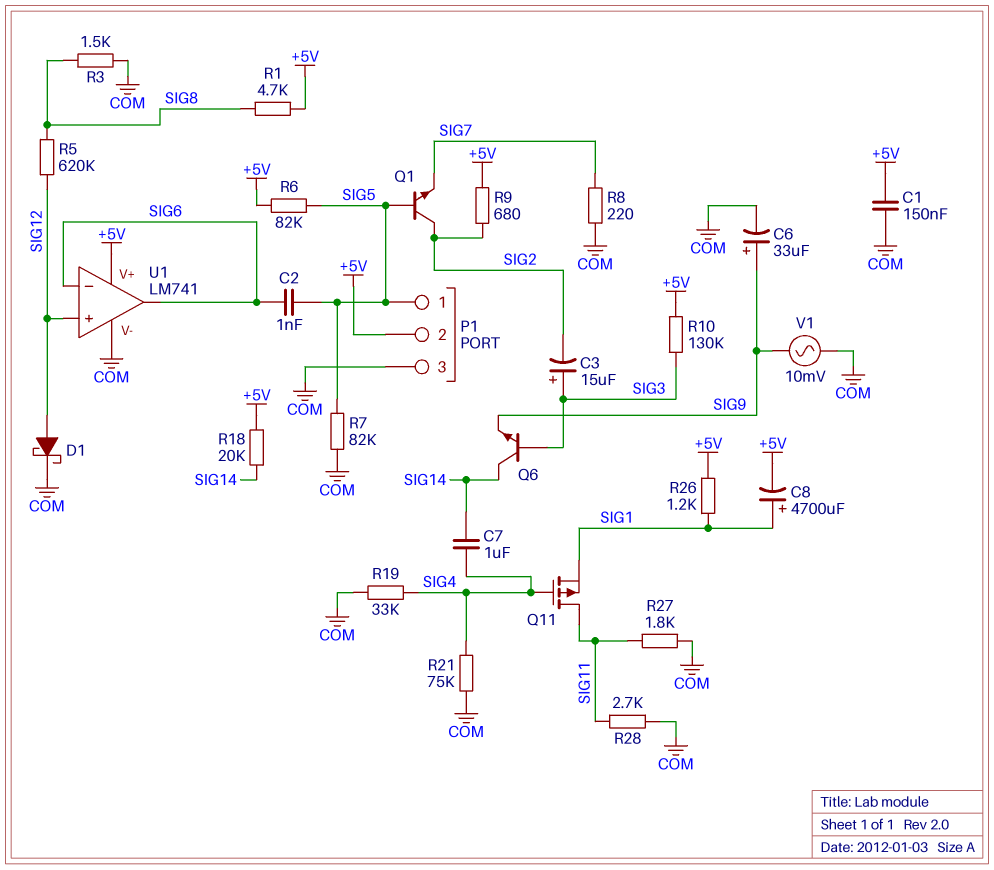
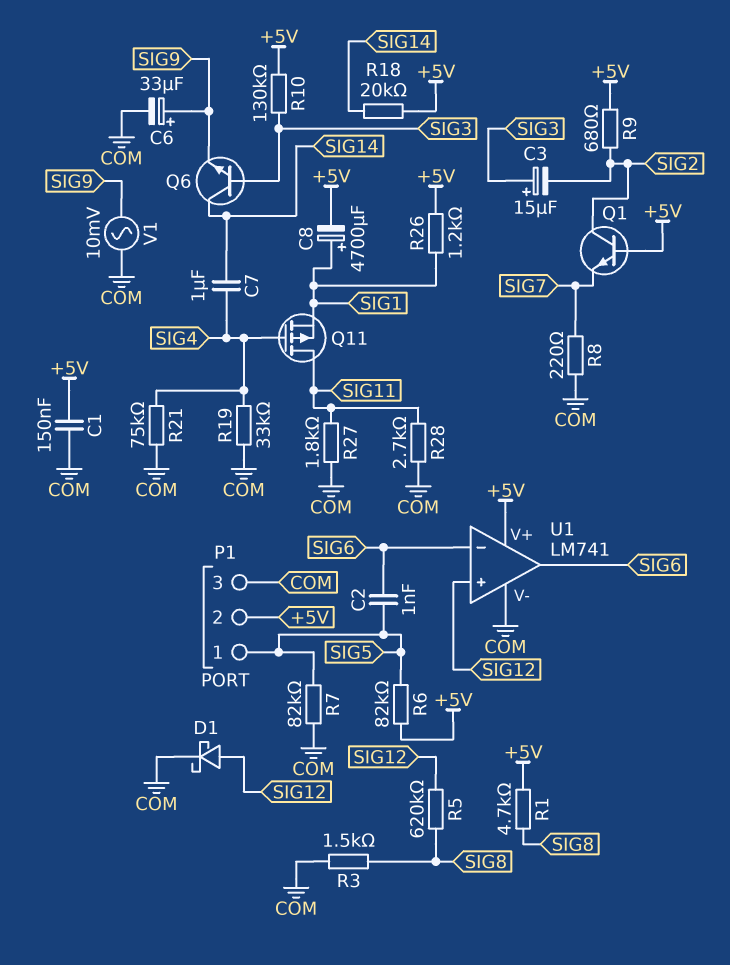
Q1: NPN (B SIG5, C SIG2, E SIG7) -> NPN (B +5V, C SIG2, E SIG7)

